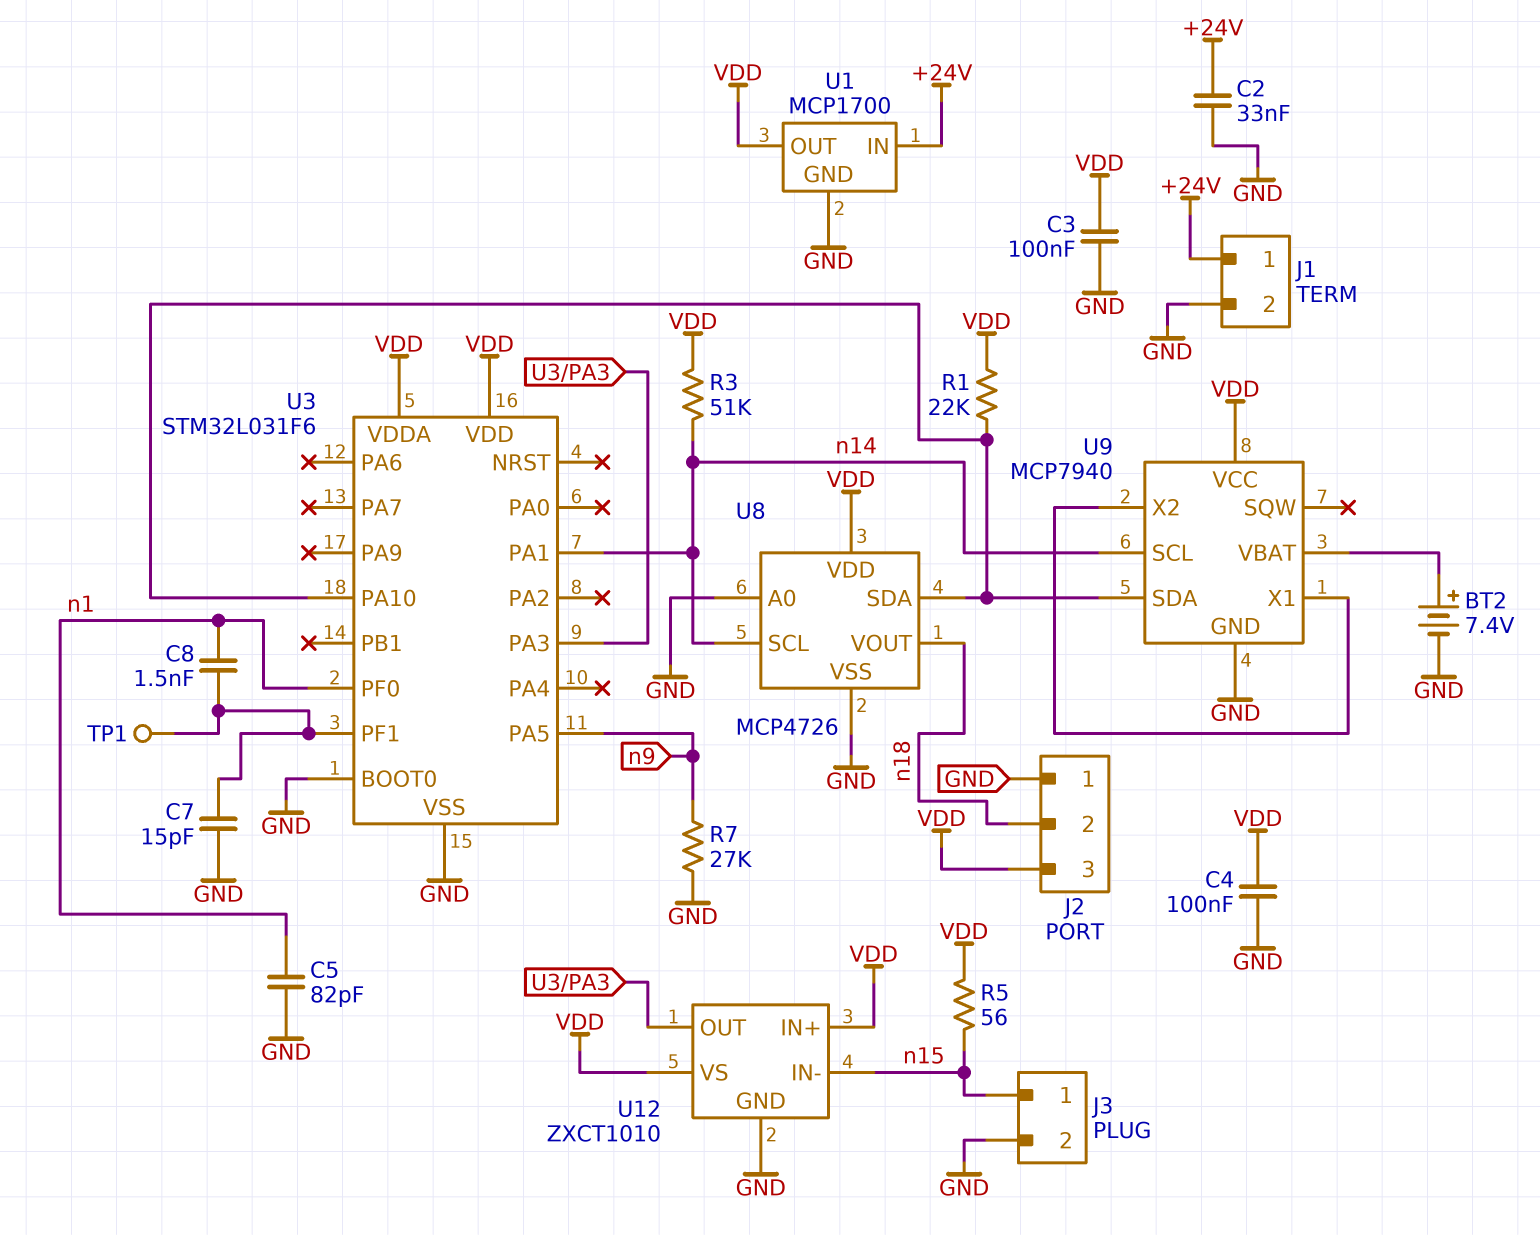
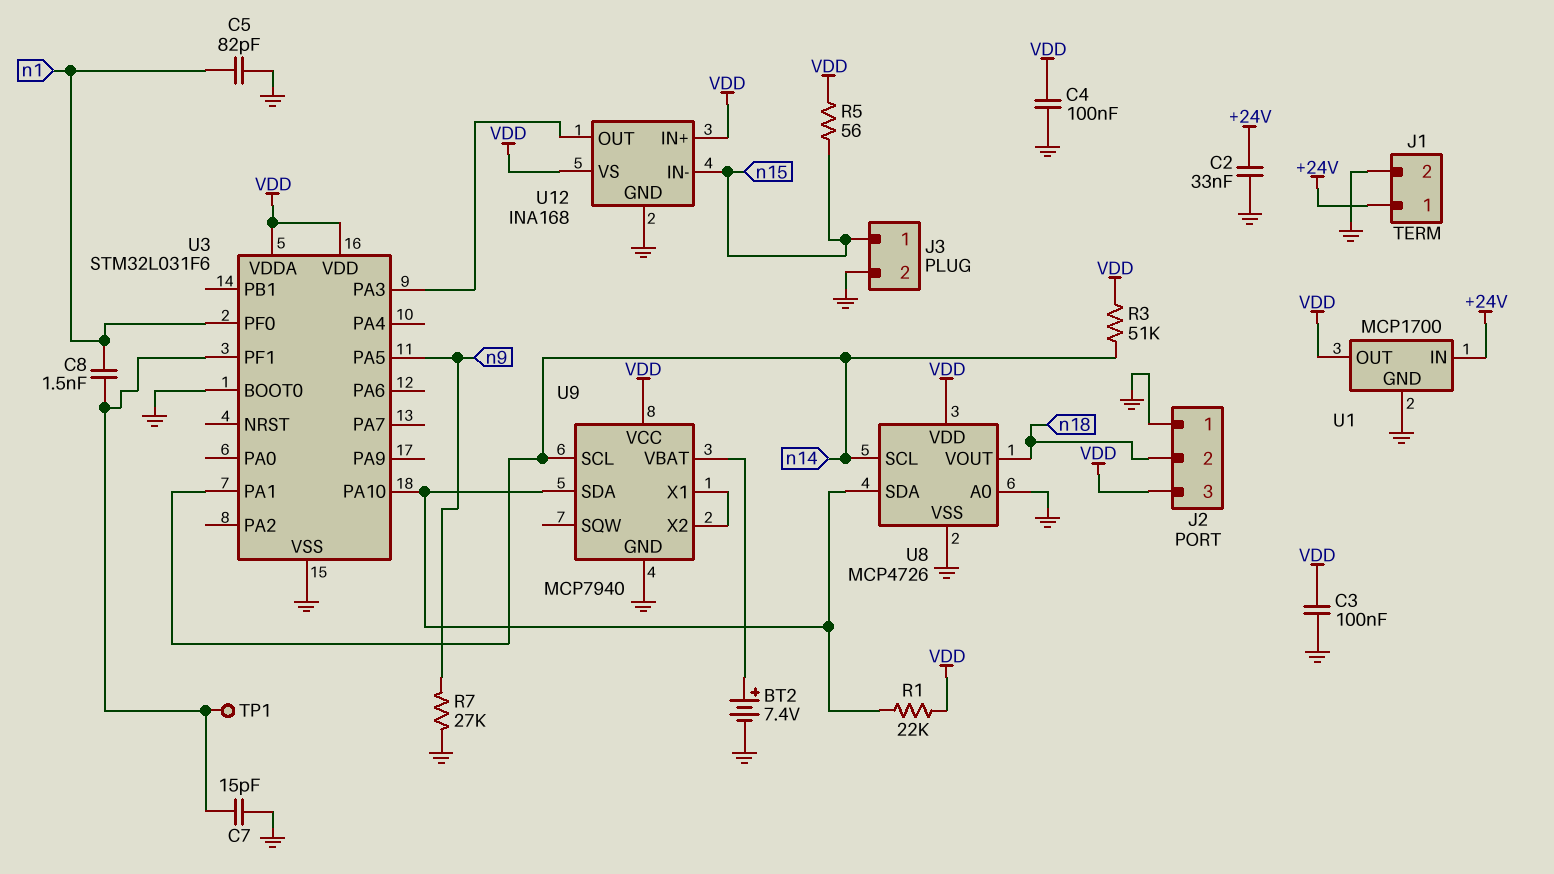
U12: ZXCT1010 -> INA168

